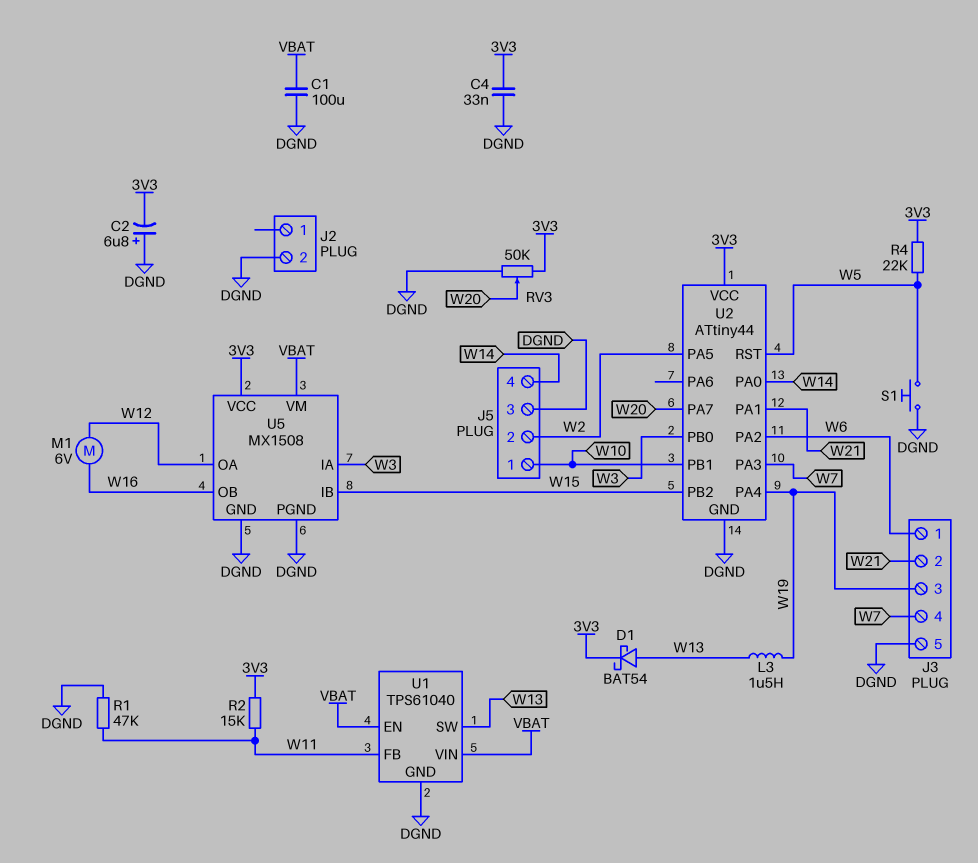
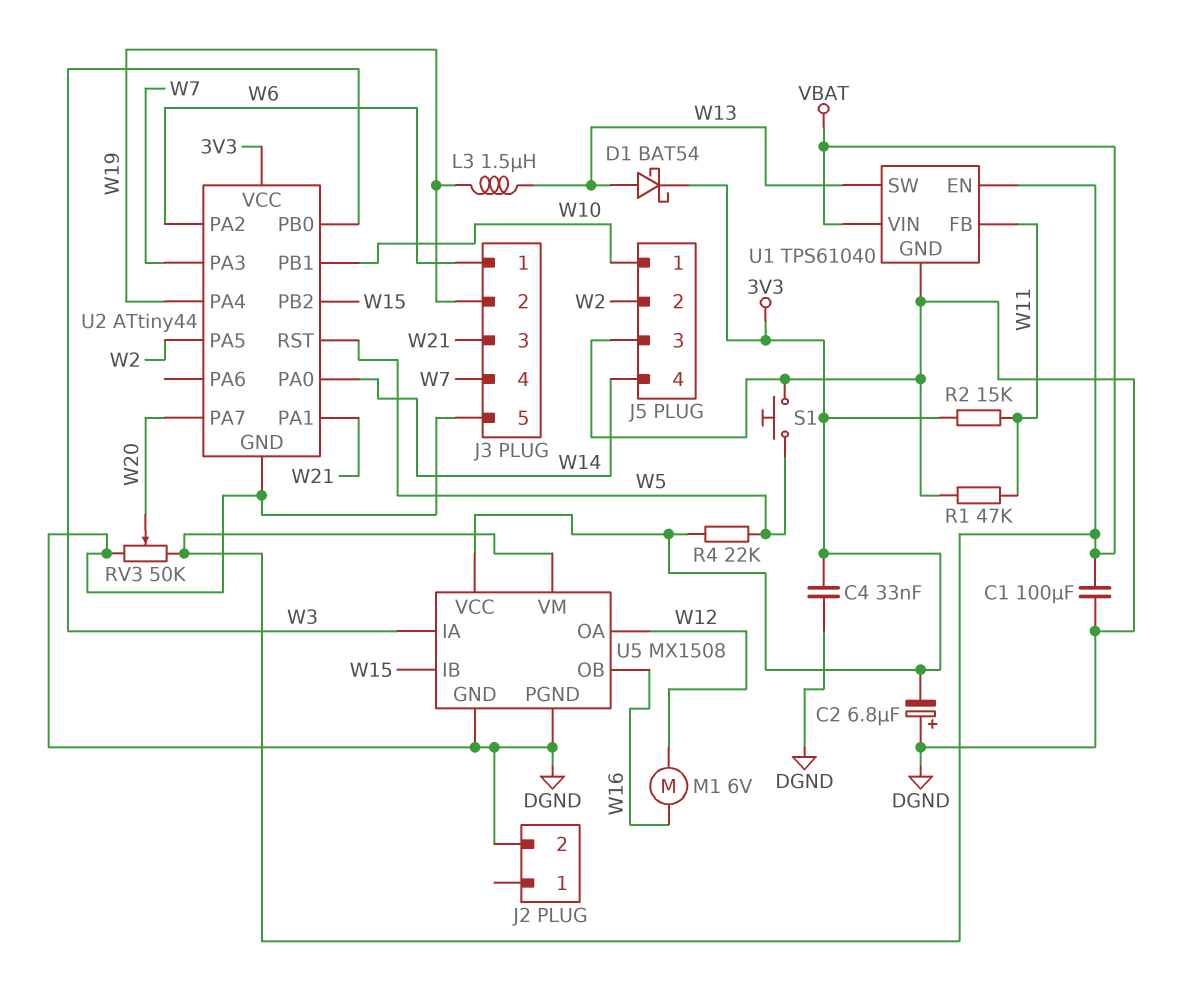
J3 pin 2: W21 -> W19
J3 pin 3: W19 -> W21
RV3: 50k (3V3, DGND, wiper W20) -> 50k (DGND, VBAT, wiper W20)

